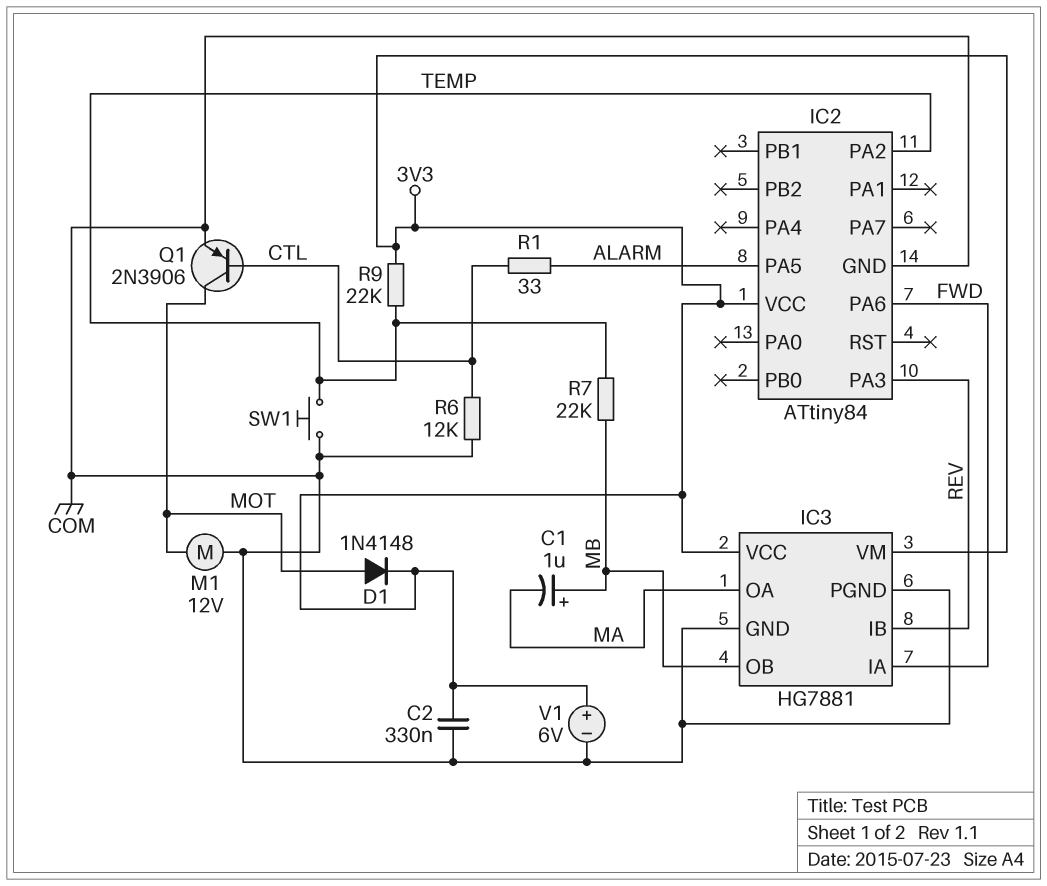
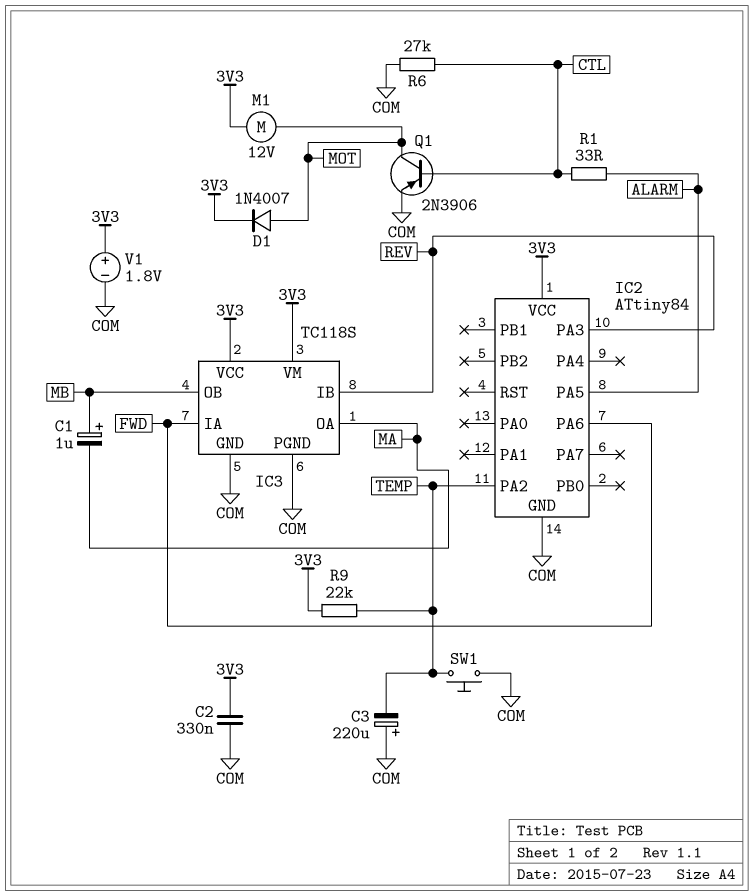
C3: none -> 220uF (plus COM, minus TEMP)
D1: diode 1N4148 (A MOT, K 3V3) -> diode 1N4007 (A MOT, K 3V3)
IC3: HG7881 -> TC118S
M1: motor 12V (COM, MOT) -> motor 12V (3V3, MOT)
R6: 12k (COM, CTL) -> 27k (COM, CTL)
R7: 22k (MB, TEMP) -> none
V1: 6V (plus 3V3, minus COM) -> 1.8V (plus 3V3, minus COM)

